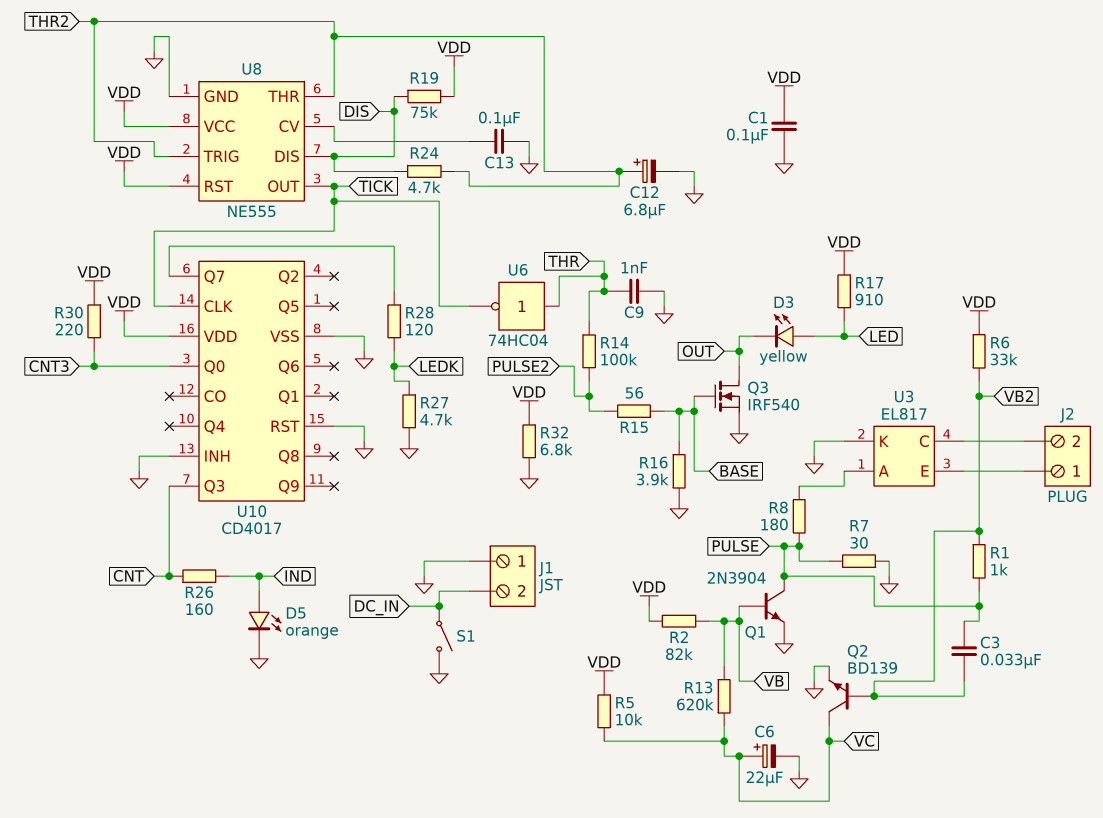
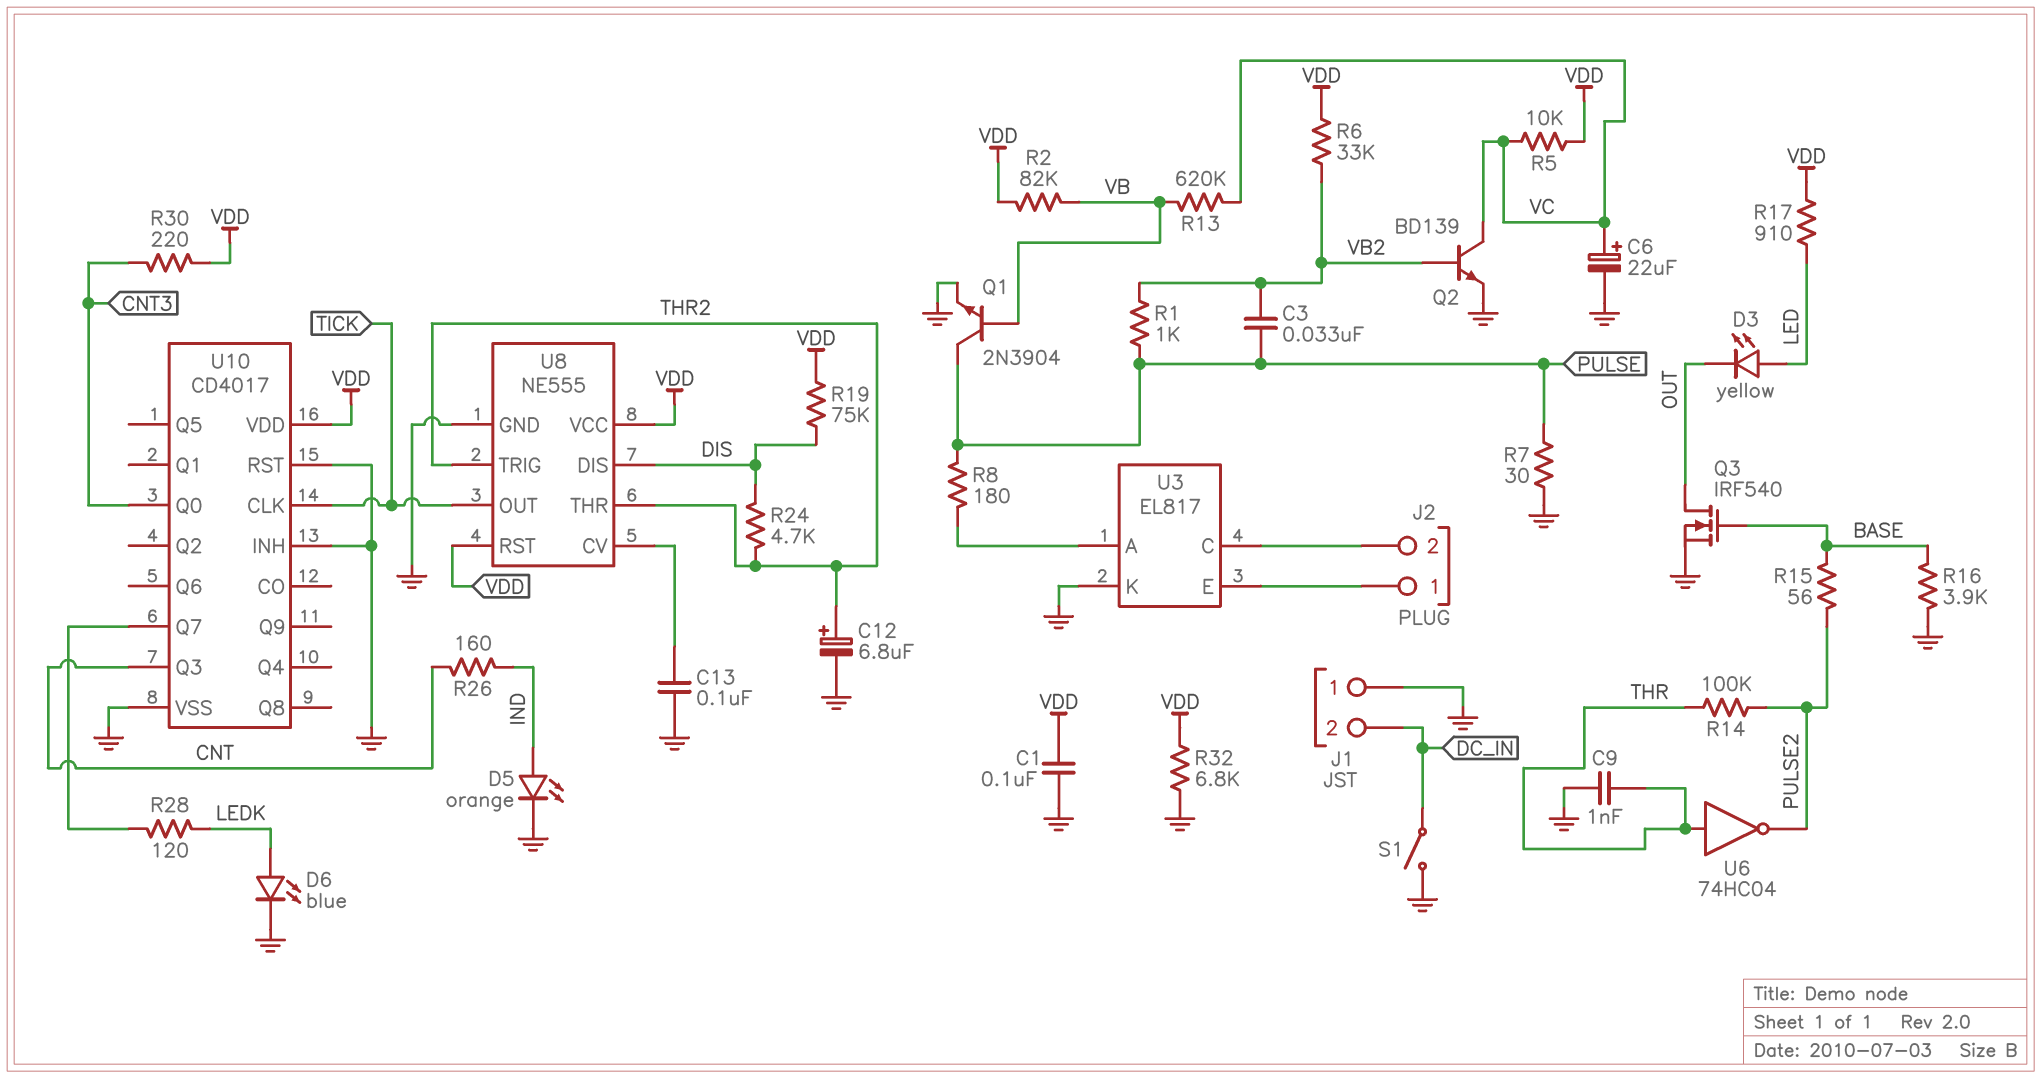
D6: none -> LED blue (A LEDK, K GND)
R27: 4.7k (GND, LEDK) -> none
U6: NOT 74HC04 (in THR, out TICK) -> NOT 74HC04 (in THR, out PULSE2)

